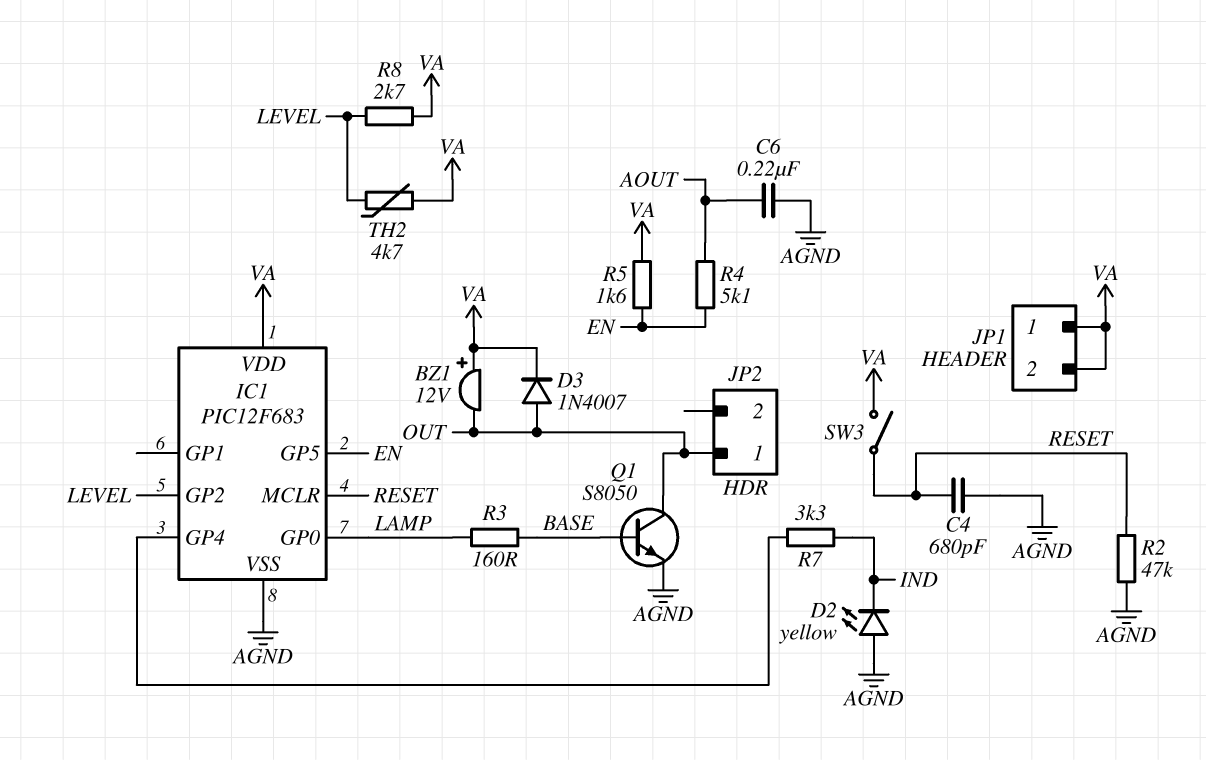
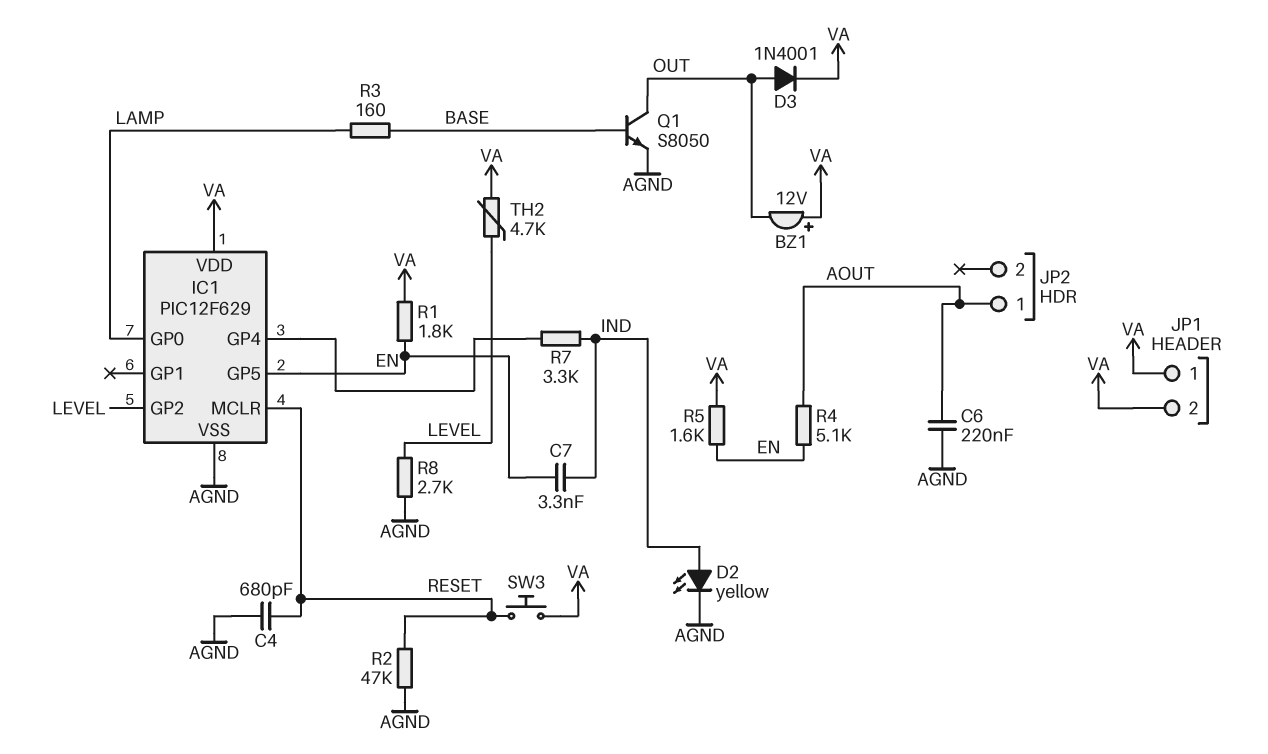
C7: none -> 3.3nF (EN, IND)
D2: LED yellow (A AGND, K IND) -> LED yellow (A IND, K AGND)
D3: diode 1N4007 (A OUT, K VA) -> diode 1N4001 (A OUT, K VA)
IC1: PIC12F683 -> PIC12F629
JP2 pin 1: OUT -> AOUT
R1: none -> 1.8k (EN, VA)
R8: 2.7k (LEVEL, VA) -> 2.7k (AGND, LEVEL)
SW3: switch (RESET, VA) -> button (RESET, VA)

